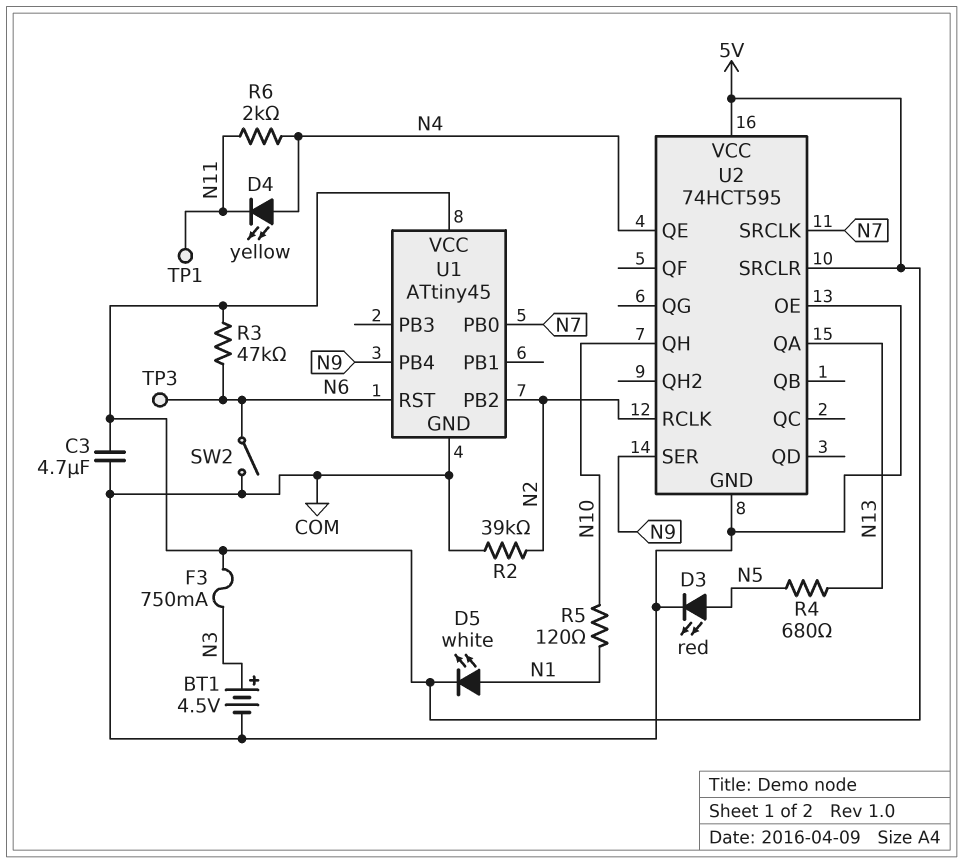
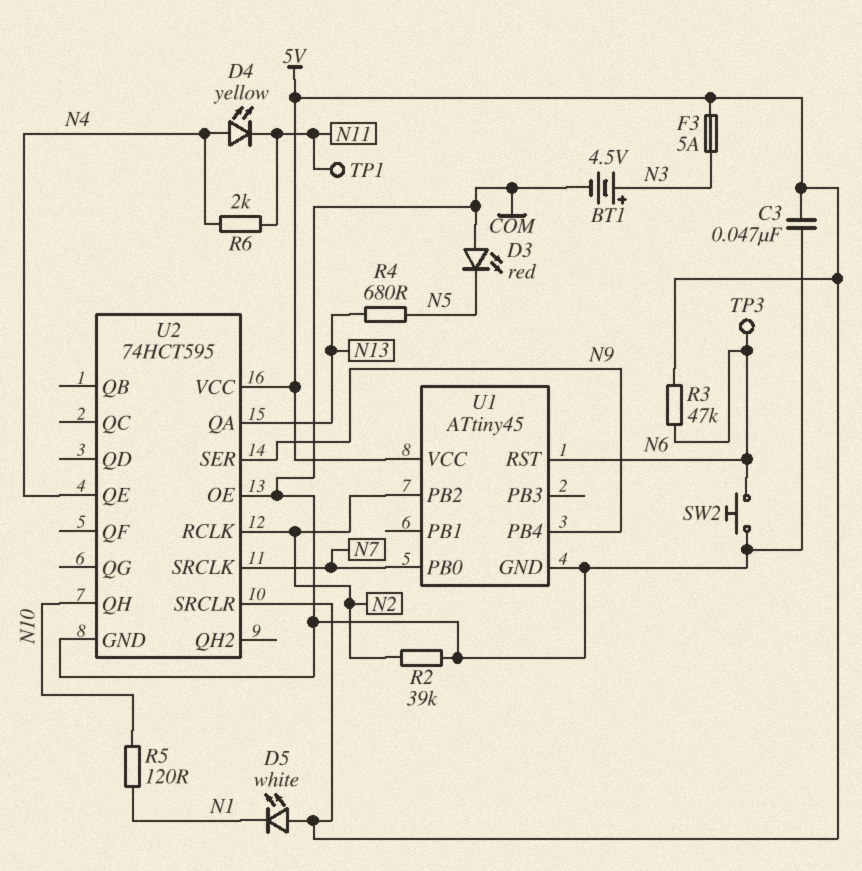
C3: 4.7uF (5V, COM) -> 47nF (5V, COM)
D3: LED red (A N5, K COM) -> LED red (A COM, K N5)
D5: LED white (A N1, K 5V) -> LED white (A 5V, K N1)
F3: 750mA (5V, N3) -> 5A (5V, N3)
SW2: switch (COM, N6) -> button (COM, N6)

